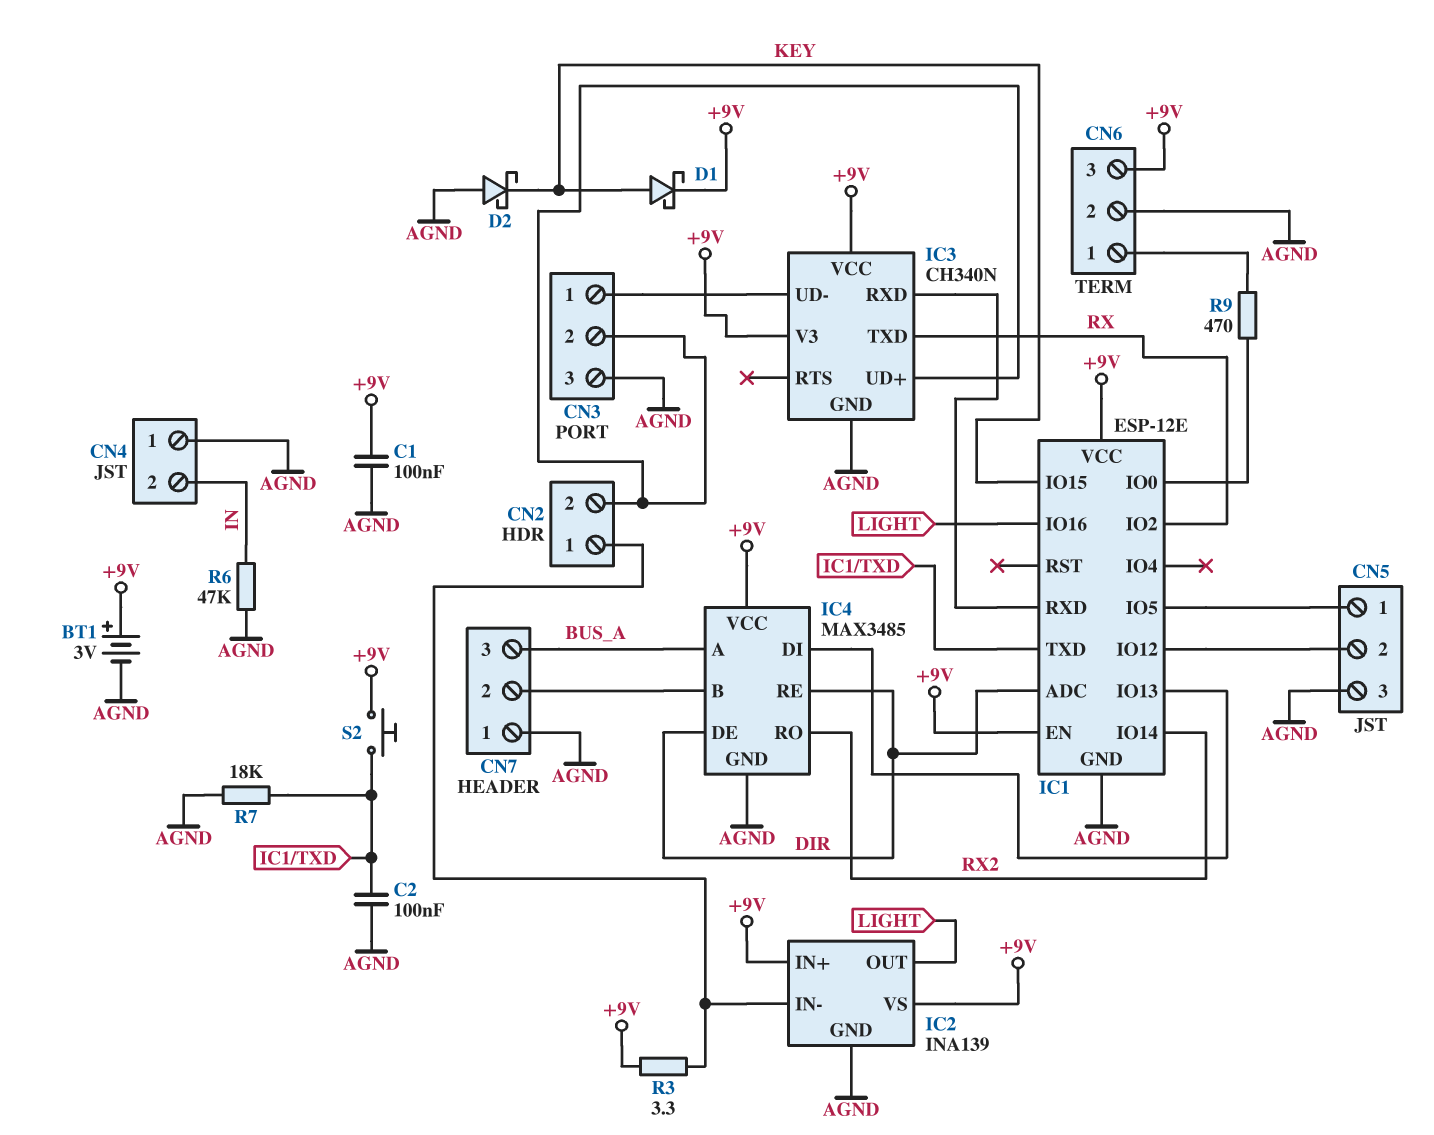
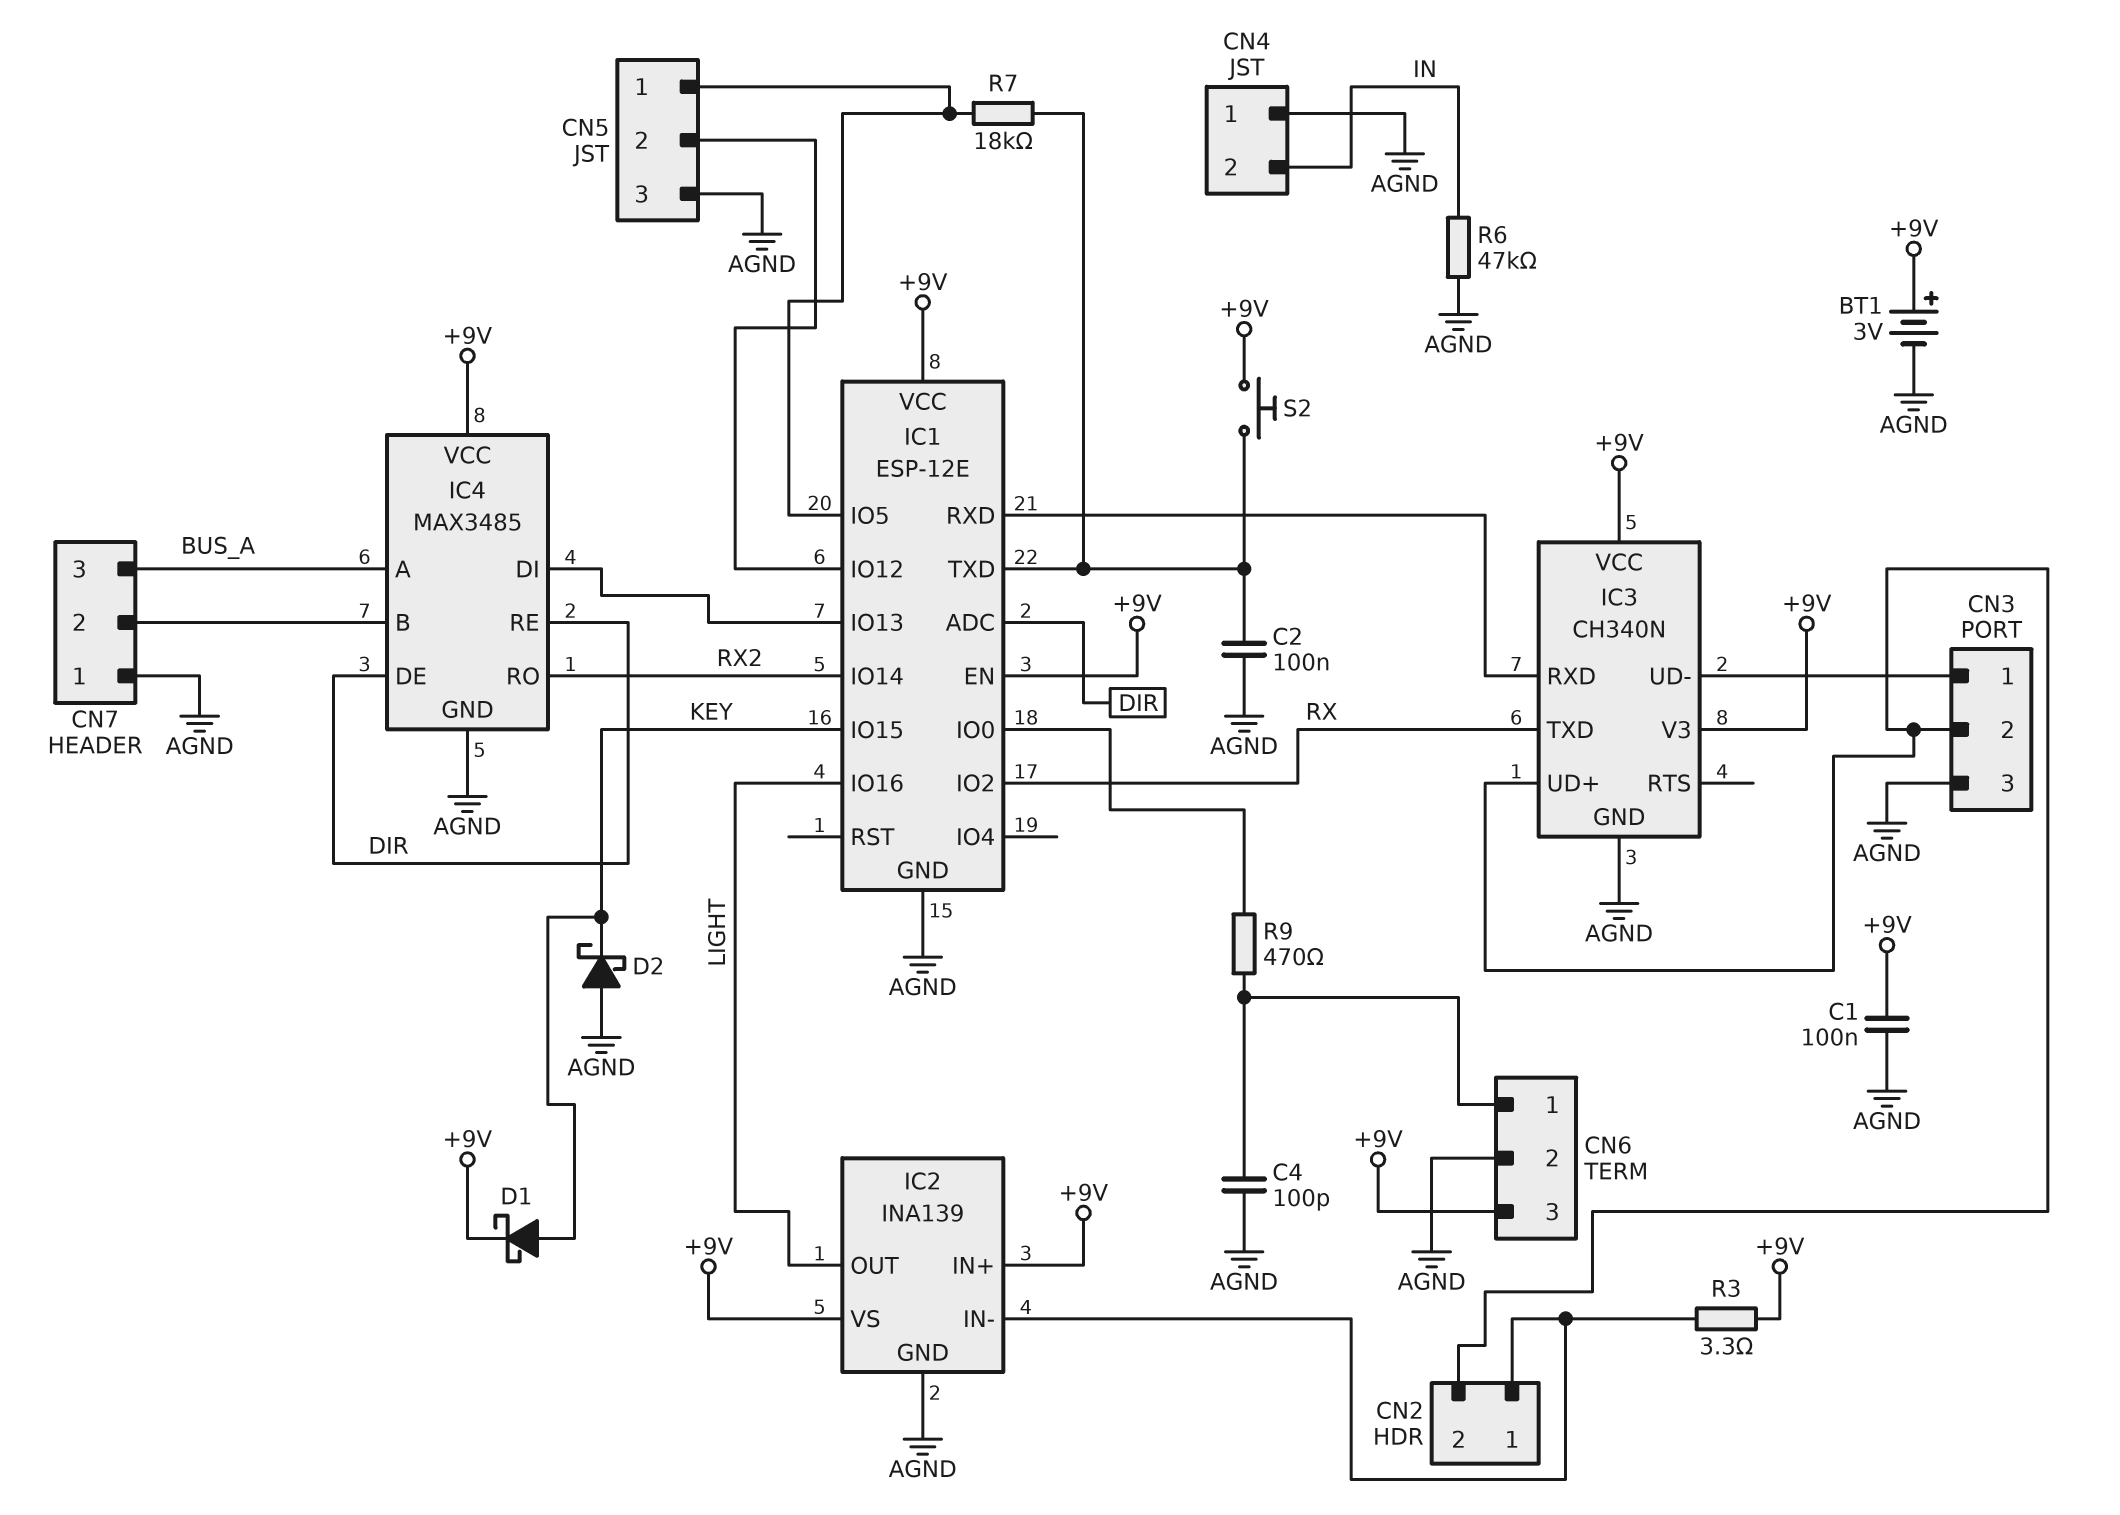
C4: none -> 100pF (AGND, CN6/1)
R7: 18k (AGND, IC1/TXD) -> 18k (CN5/1, IC1/TXD)

